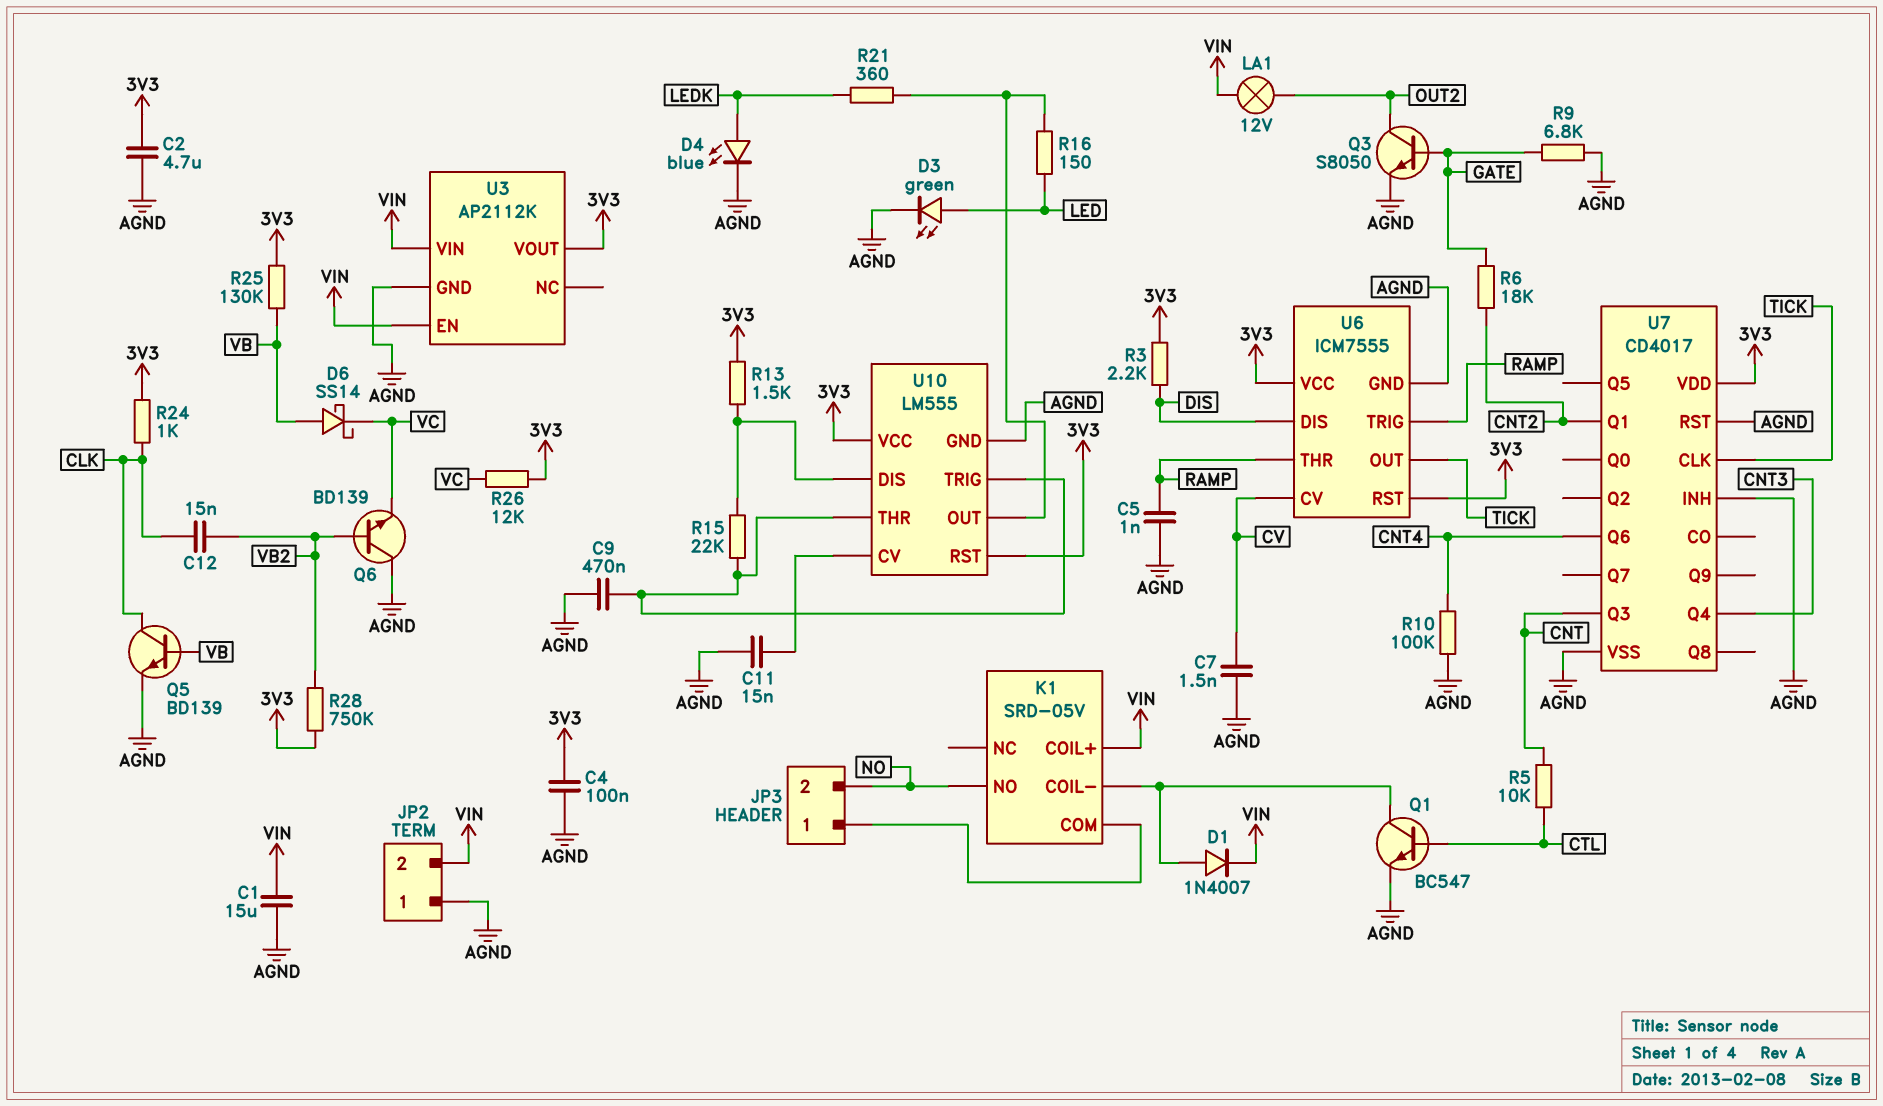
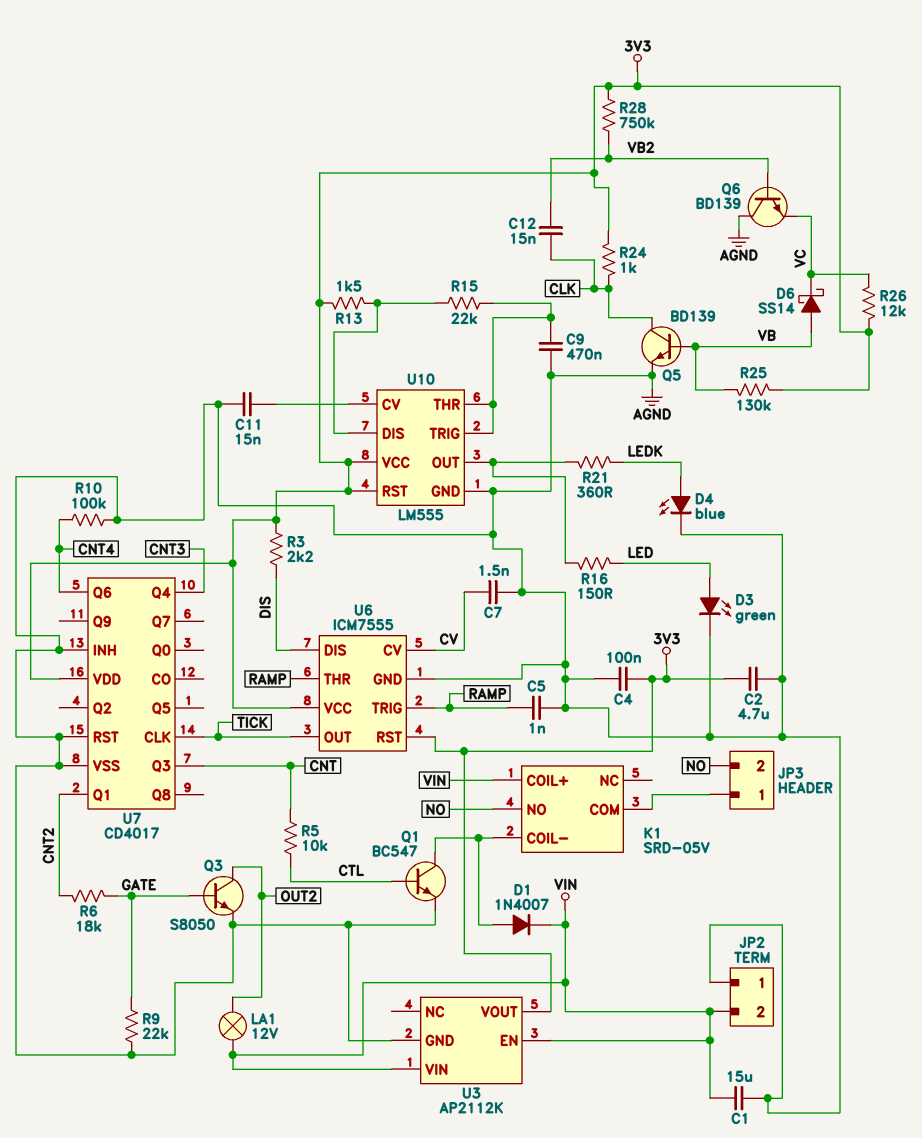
R9: 6.8k (AGND, GATE) -> 22k (AGND, GATE)

